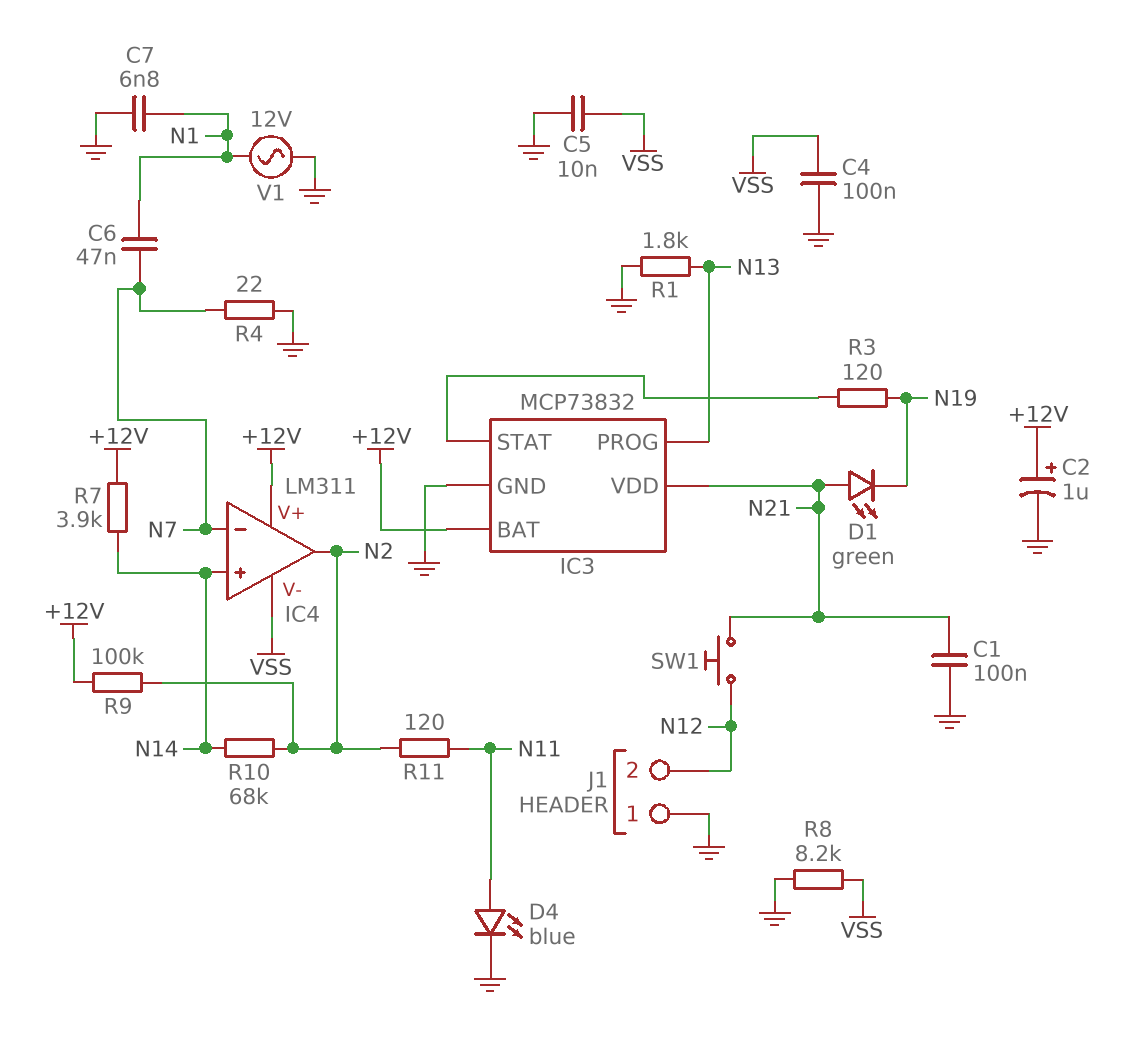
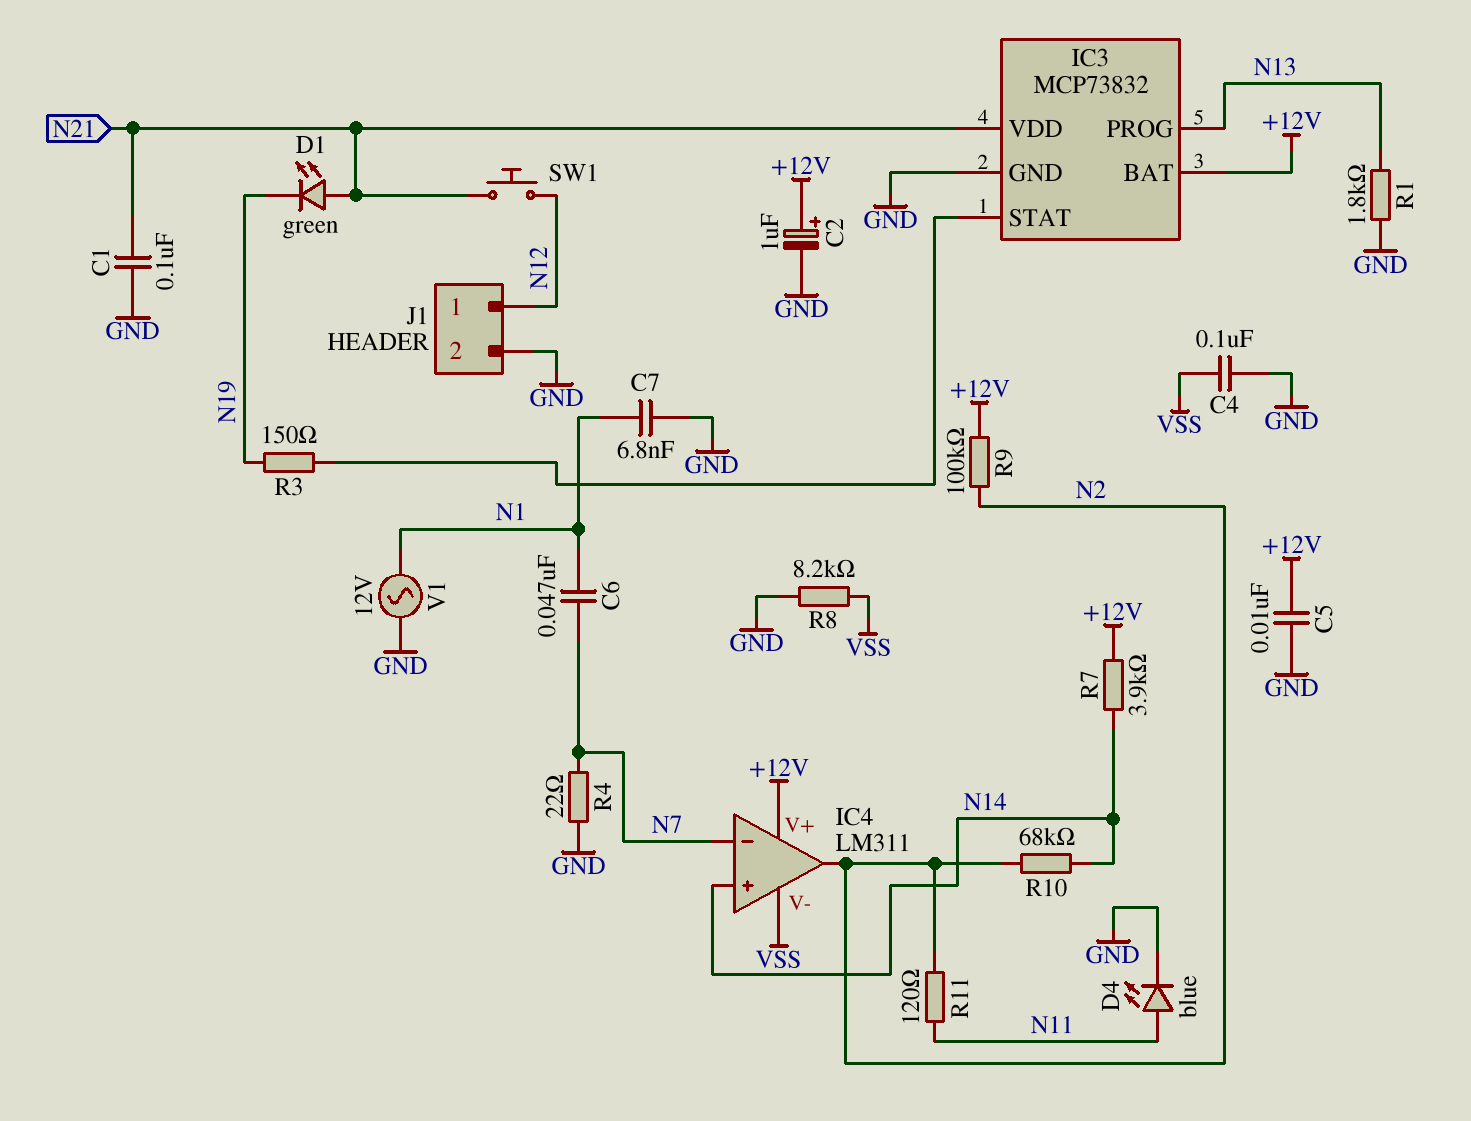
C5: 10nF (GND, VSS) -> 10nF (+12V, GND)
J1 pin 1: GND -> N12
J1 pin 2: N12 -> GND
R3: 120 (IC3/STAT, N19) -> 150 (IC3/STAT, N19)

